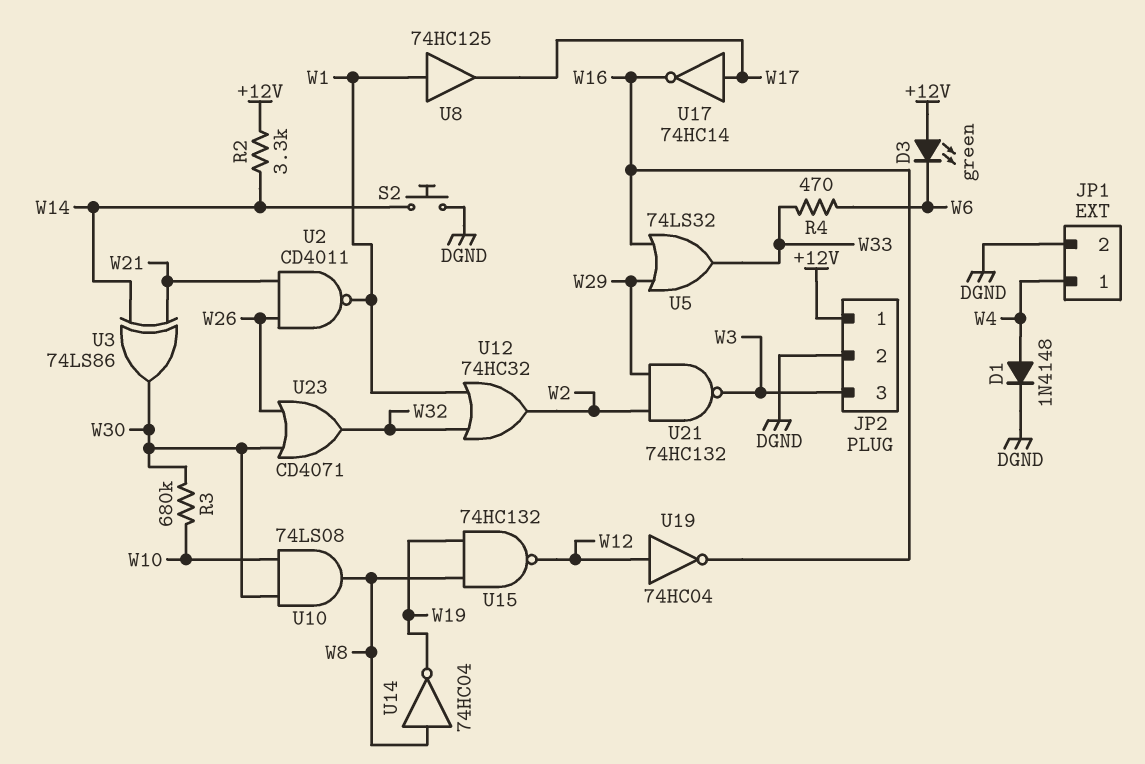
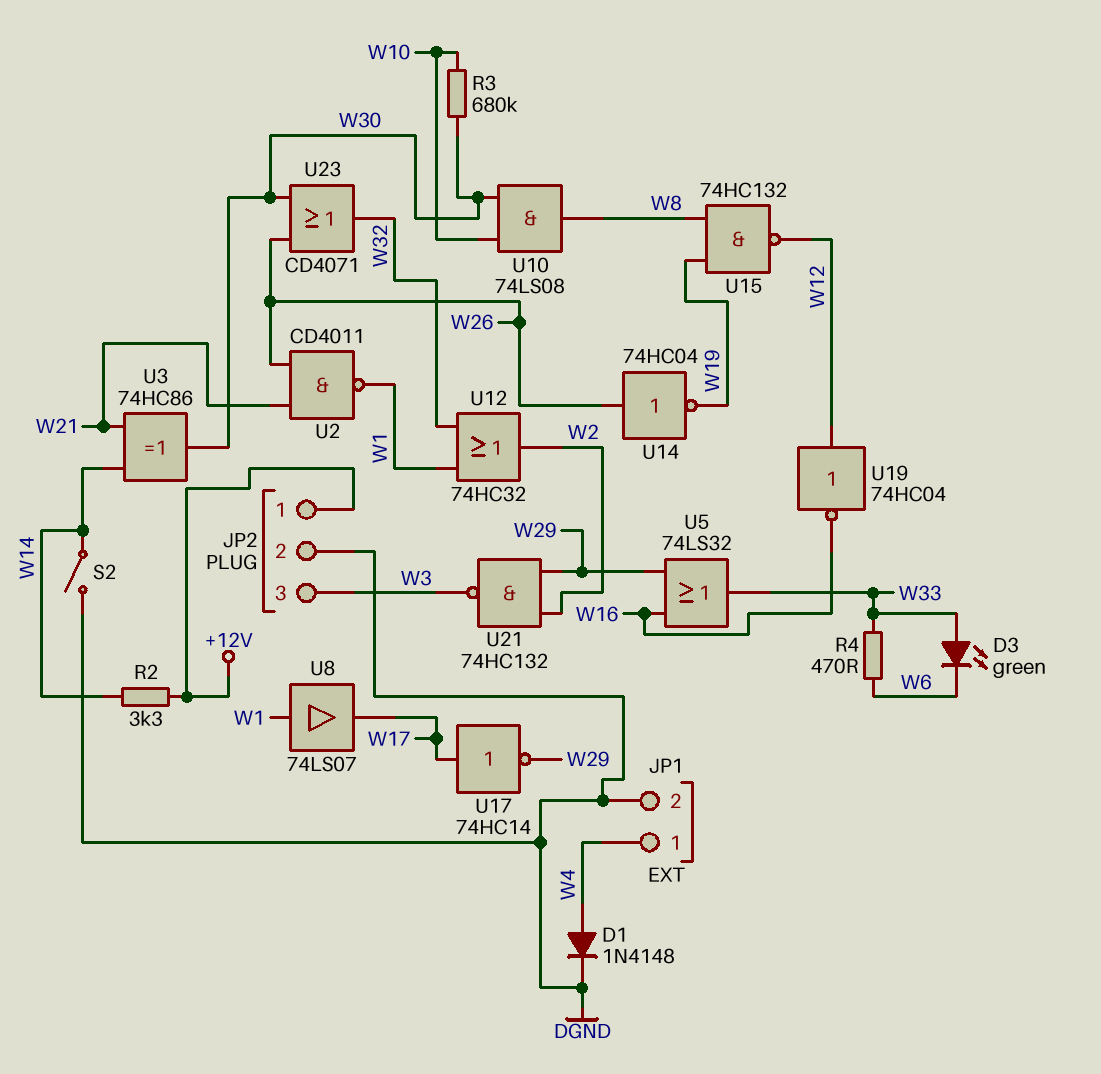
D3: LED green (A +12V, K W6) -> LED green (A W33, K W6)
S2: button (DGND, W14) -> switch (DGND, W14)
U3: XOR 74LS86 (in W14, in W21, out W30) -> XOR 74HC86 (in W14, in W21, out W30)
U8: buffer 74HC125 (in W1, out W17) -> buffer 74LS07 (in W1, out W17)
U14: NOT 74HC04 (in W8, out W19) -> NOT 74HC04 (in W26, out W19)
U17: NOT 74HC14 (in W17, out W16) -> NOT 74HC14 (in W17, out W29)

